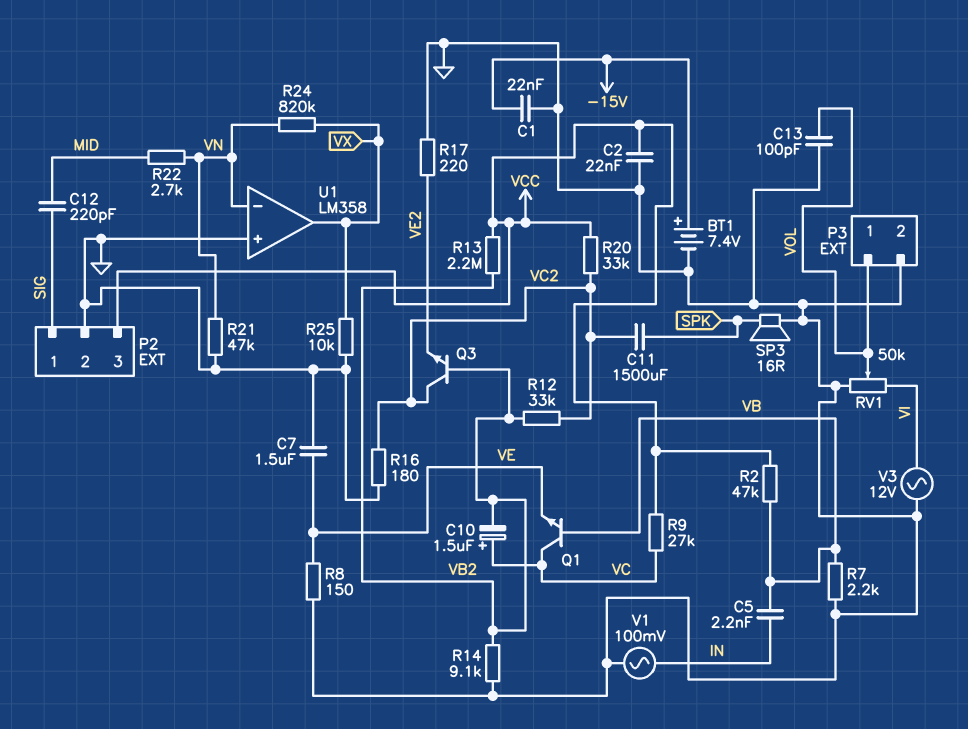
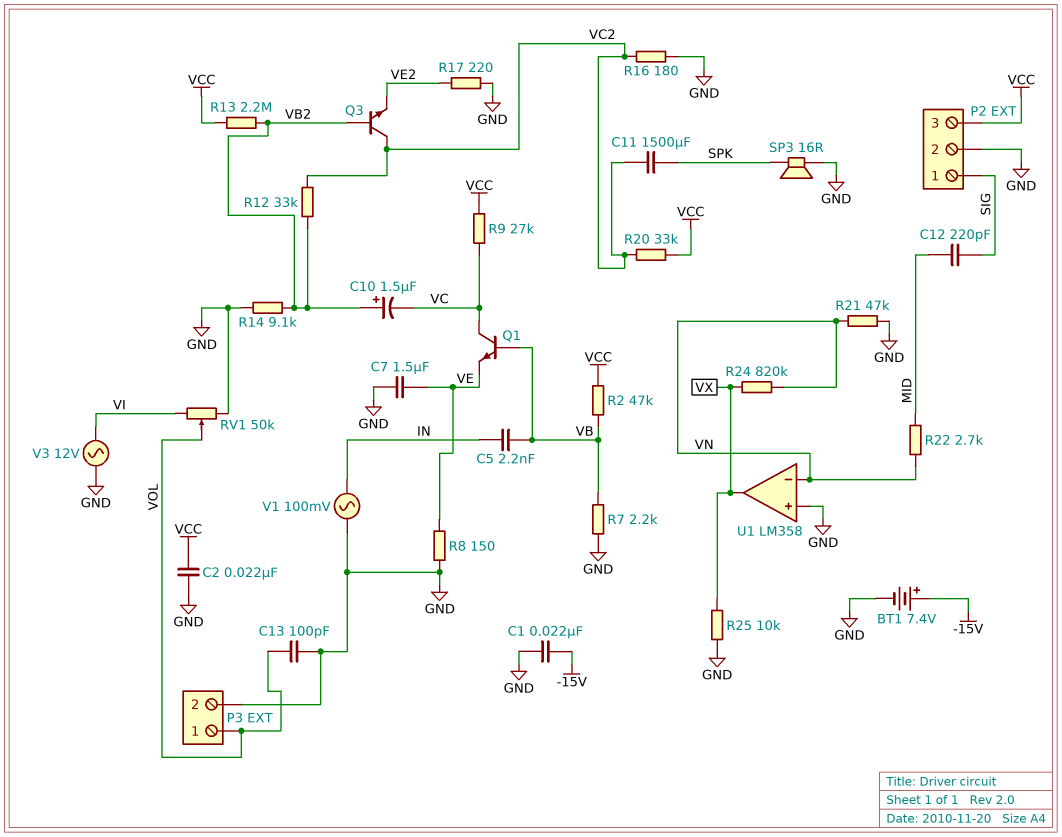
C10: 1.5uF (plus VC, minus VB2) -> 1.5uF (plus VB2, minus VC)

